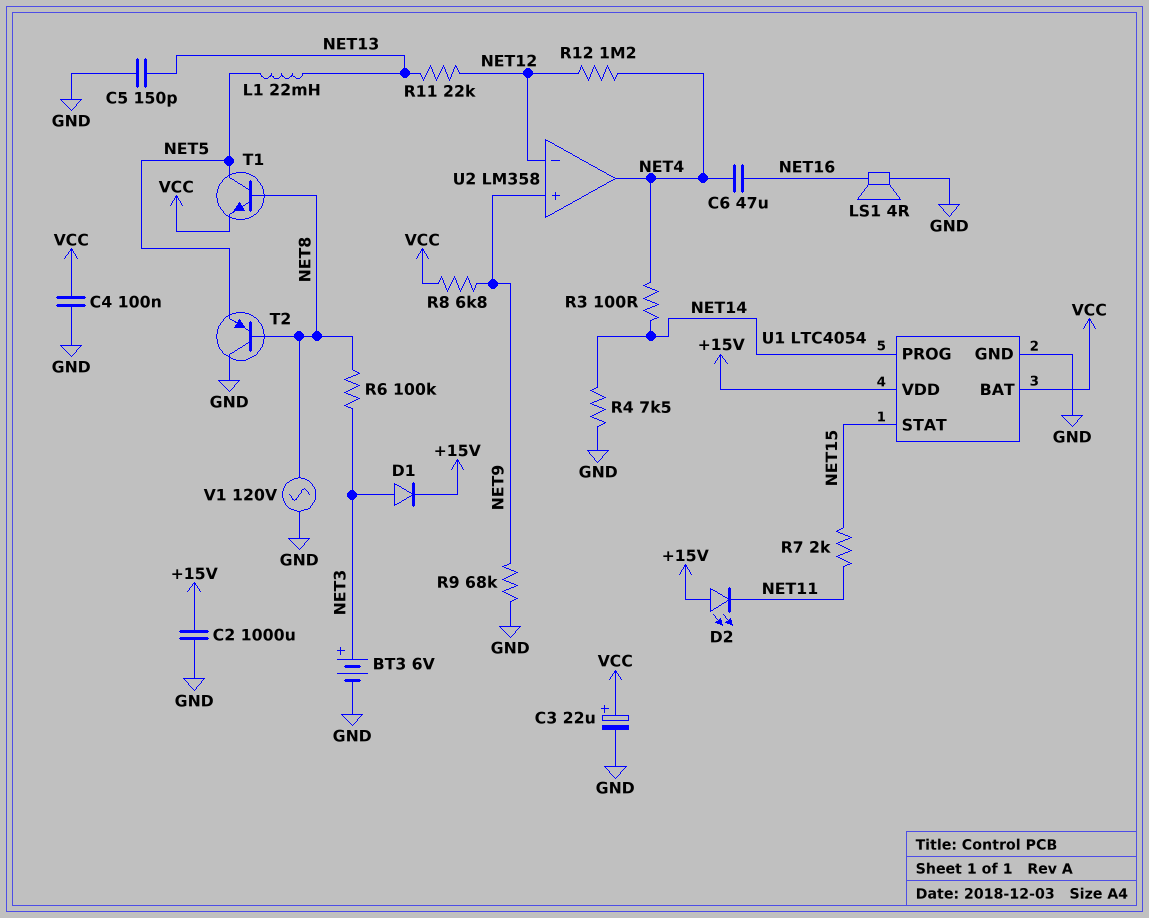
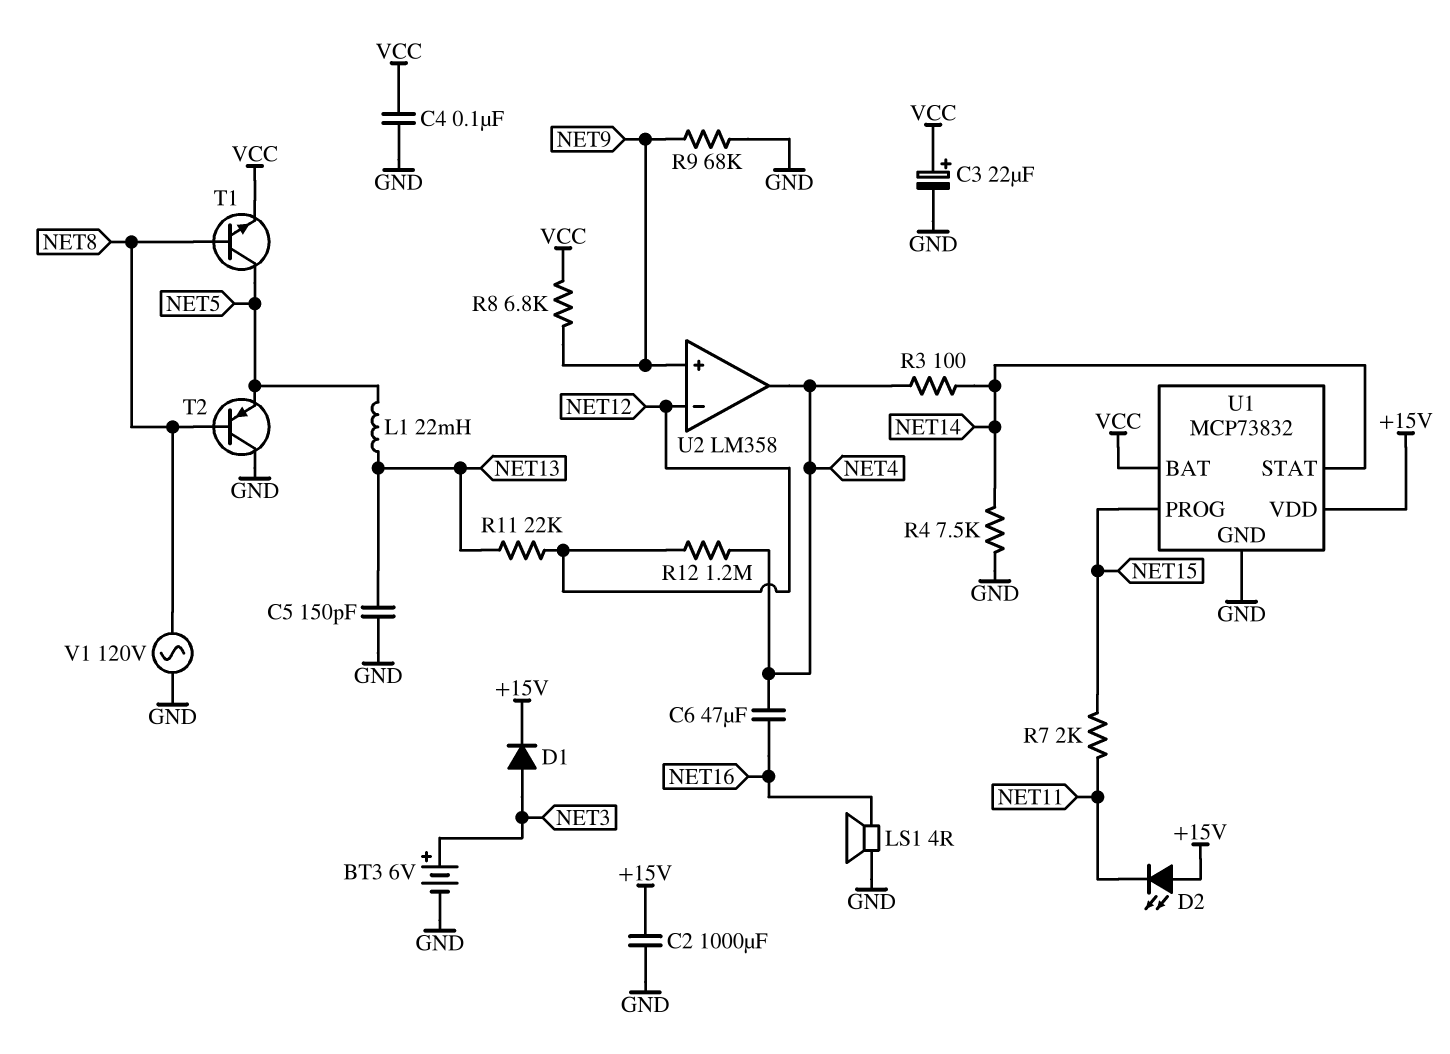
R6: 100k (NET3, NET8) -> none
U1: LTC4054 -> MCP73832
U1 pin PROG: NET14 -> NET15
U1 pin STAT: NET15 -> NET14

